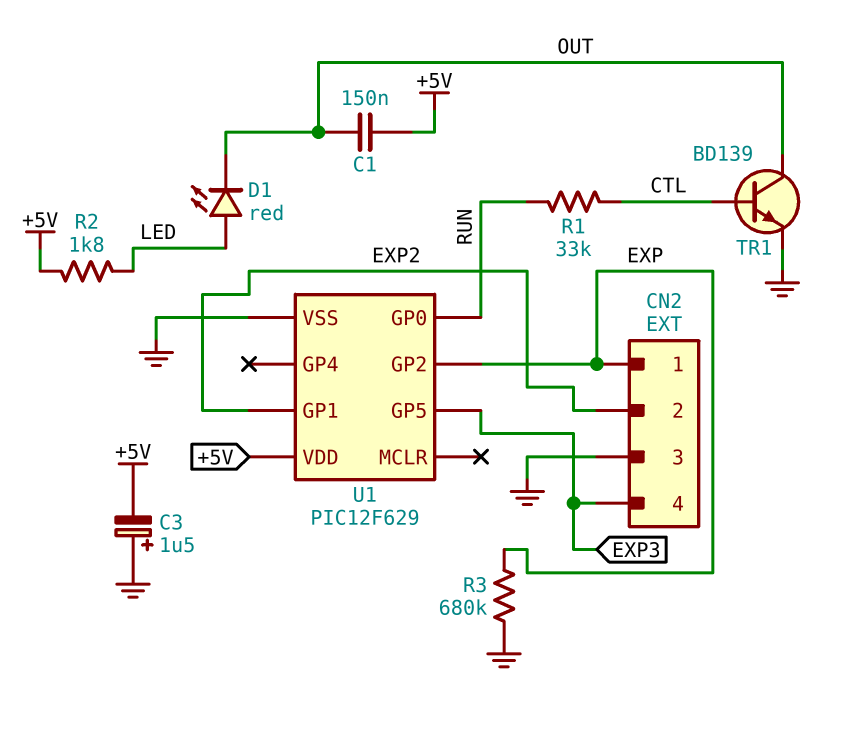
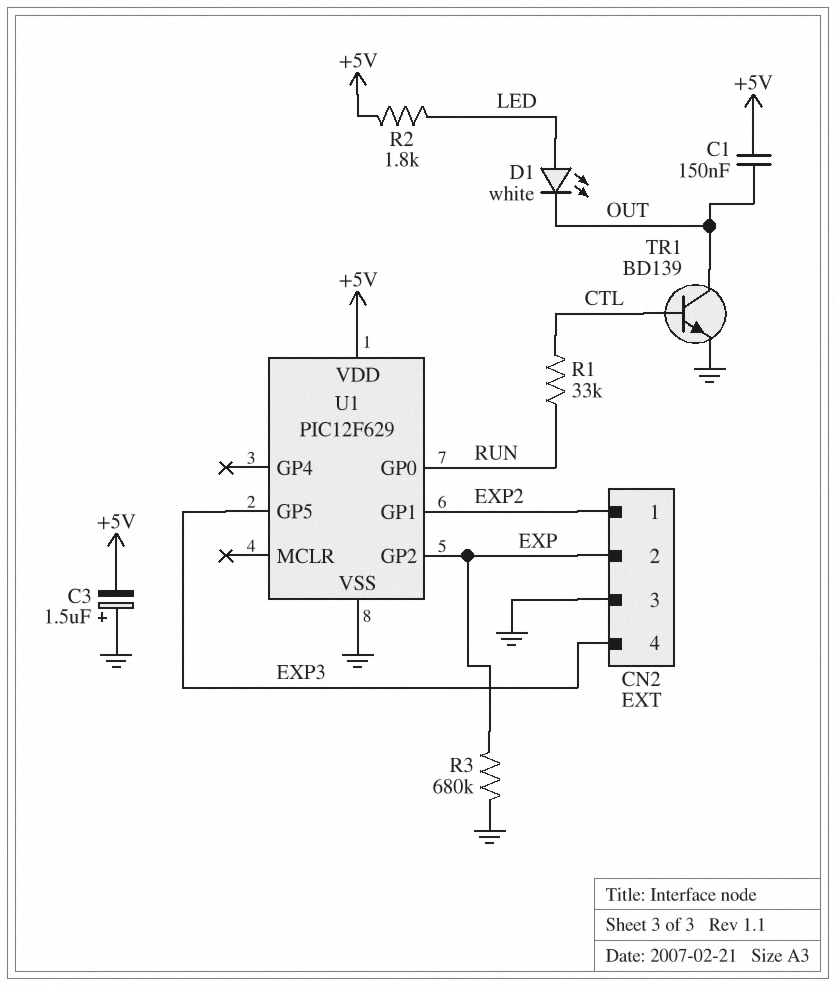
CN2 pin 1: EXP -> EXP2
CN2 pin 2: EXP2 -> EXP
D1: LED red (A LED, K OUT) -> LED white (A LED, K OUT)

